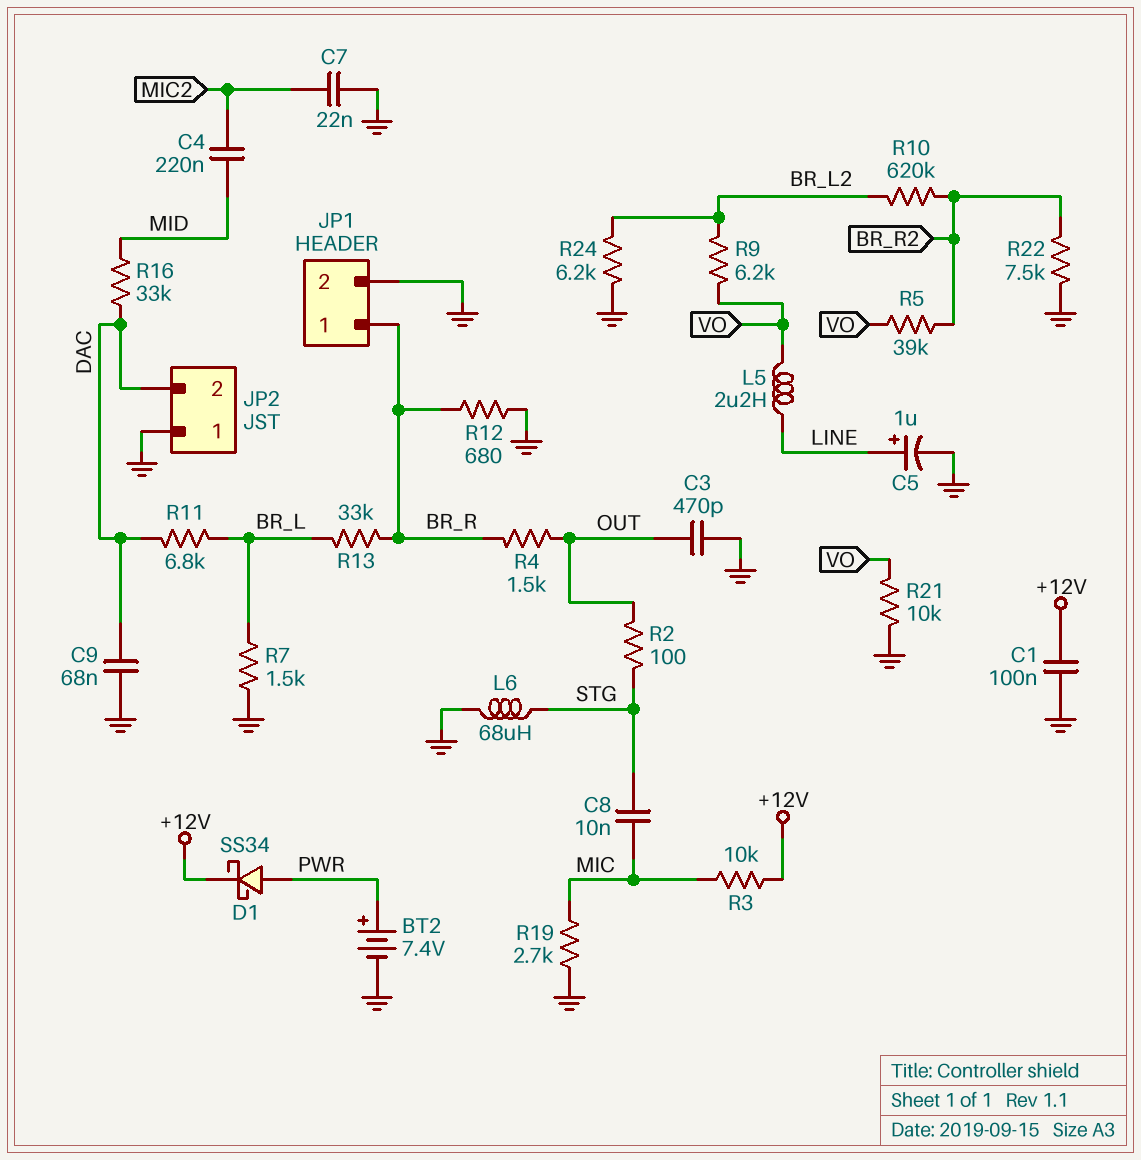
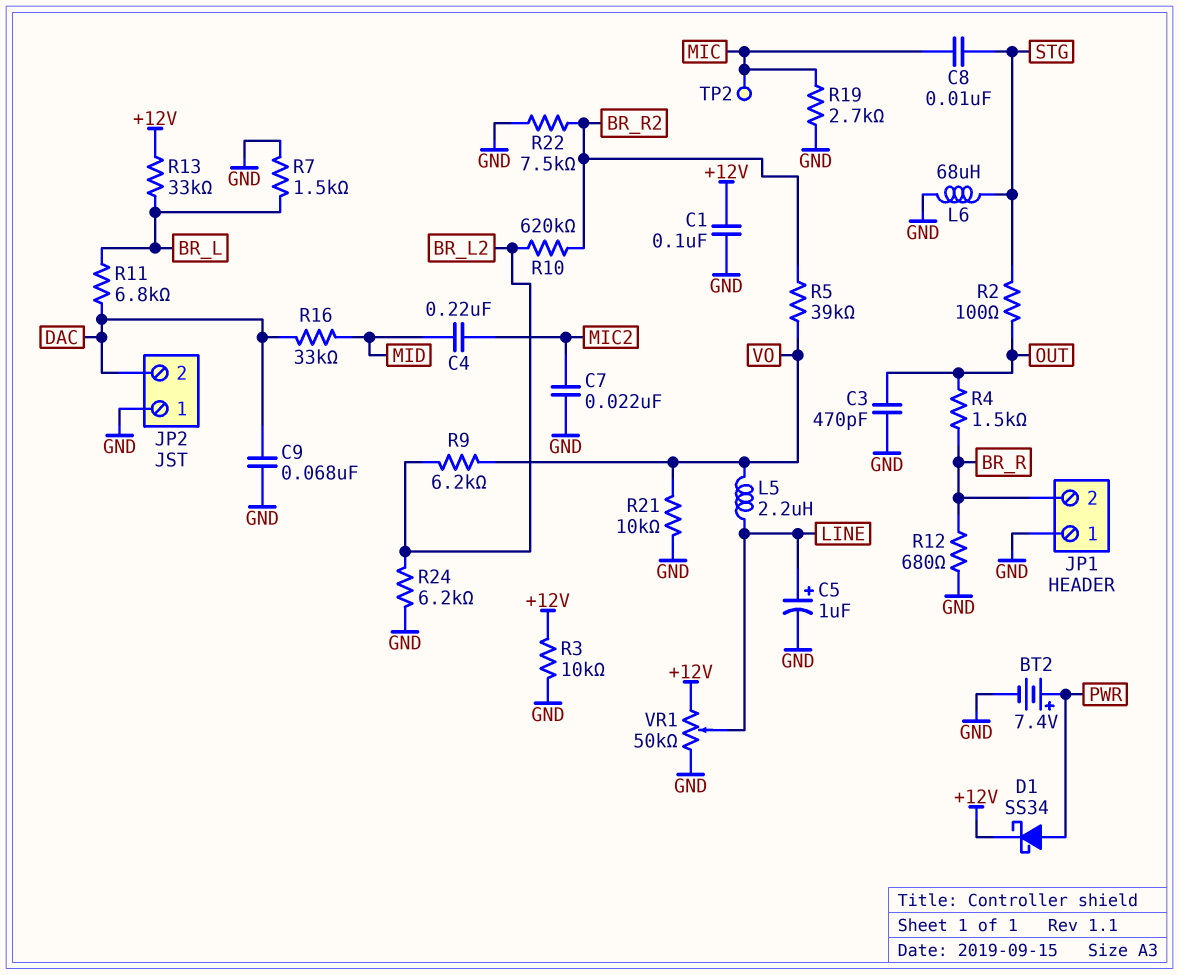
JP1 pin 1: BR_R -> GND
JP1 pin 2: GND -> BR_R
R3: 10k (+12V, MIC) -> 10k (+12V, GND)
R13: 33k (BR_L, BR_R) -> 33k (+12V, BR_L)
TP2: none -> test point (MIC)
VR1: none -> 50k (+12V, GND, wiper LINE)

